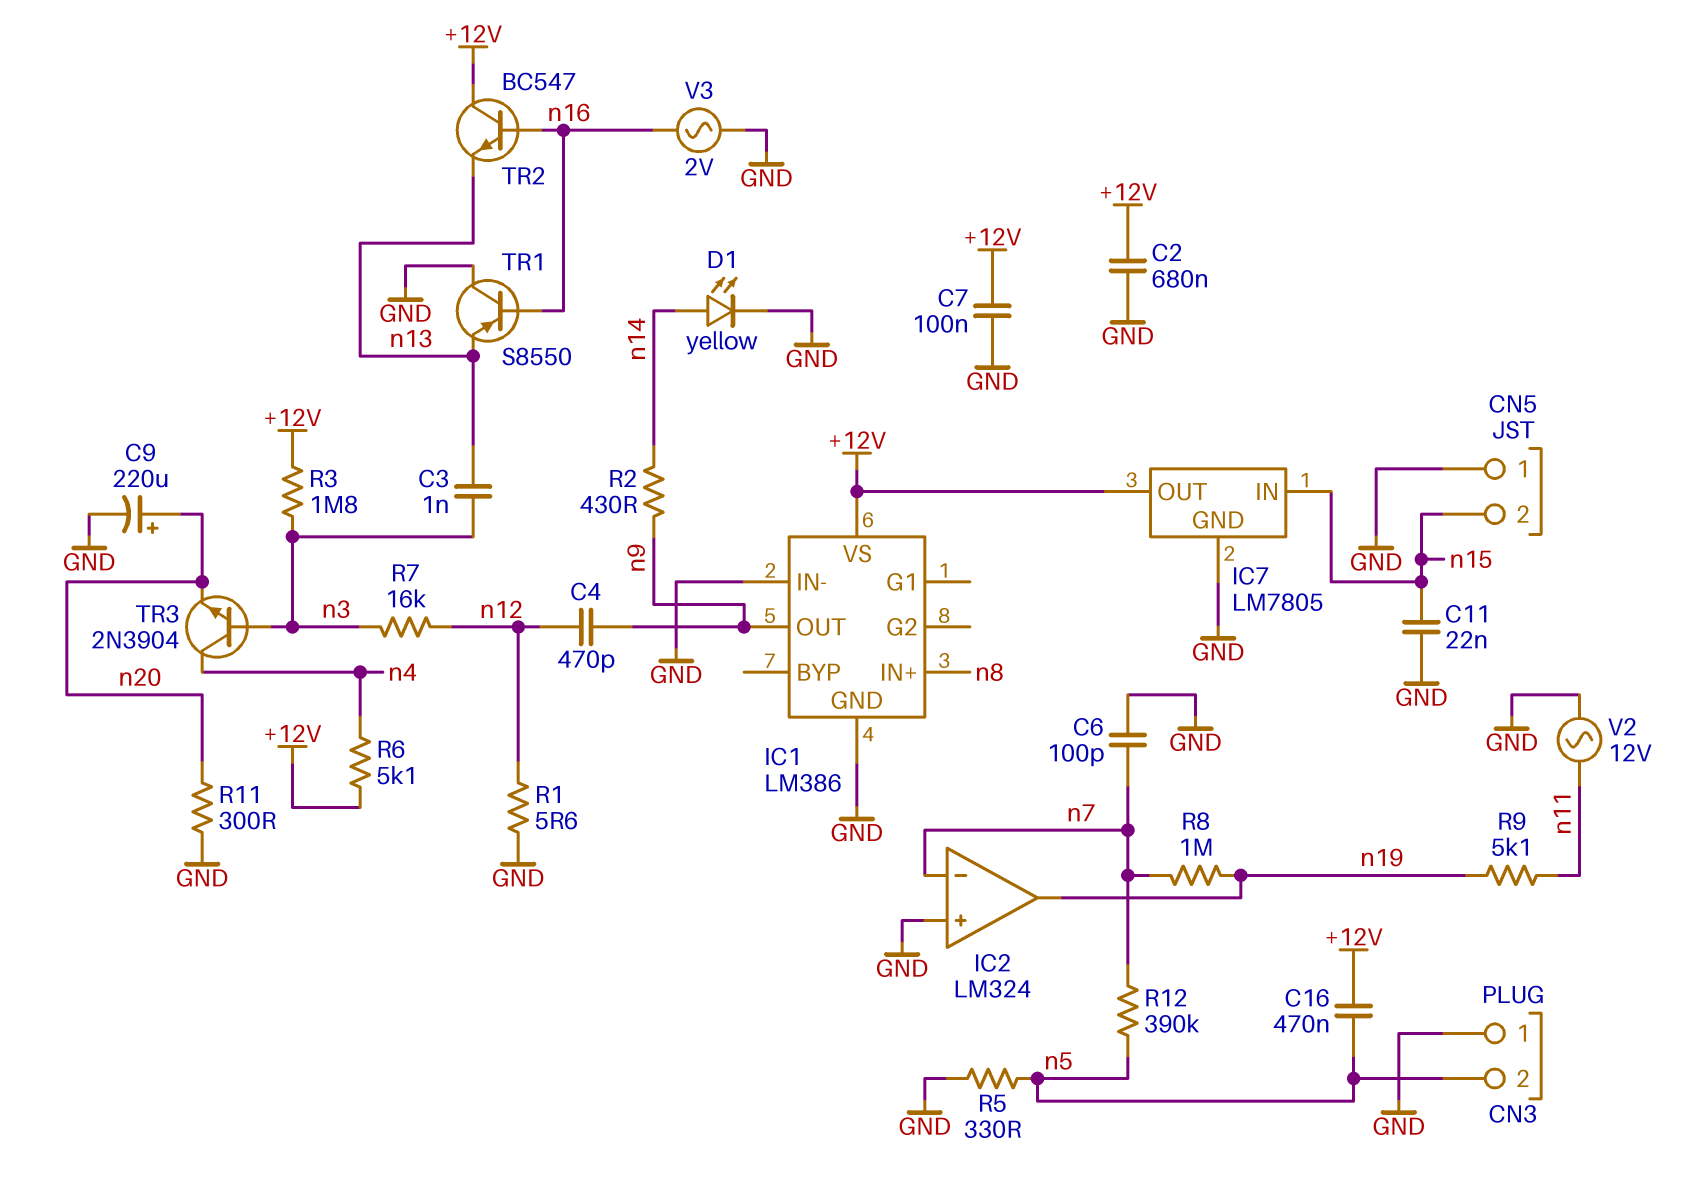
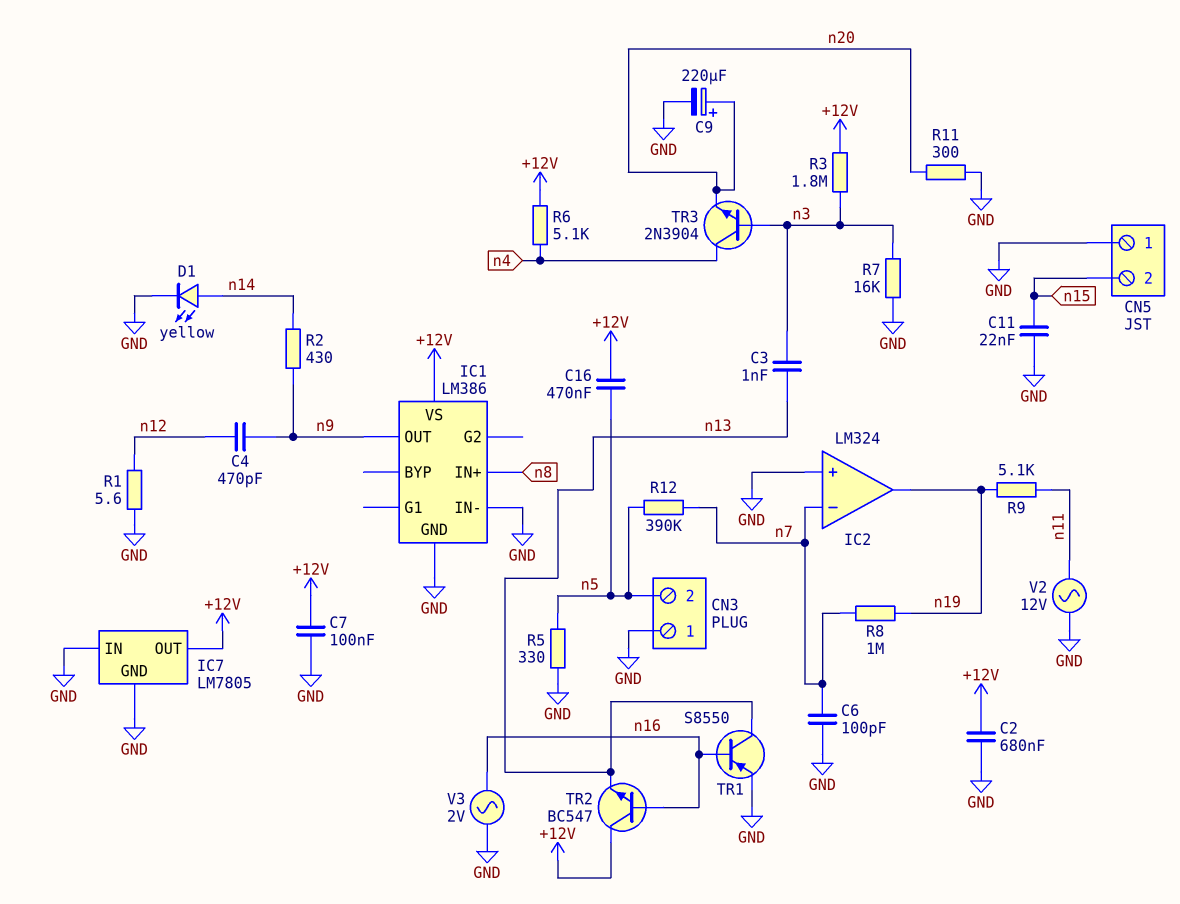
IC7 pin IN: n15 -> GND
R7: 16k (n3, n12) -> 16k (GND, n3)
TR1: PNP S8550 (B n16, C GND, E n13) -> PNP S8550 (B n16, C n13, E GND)

